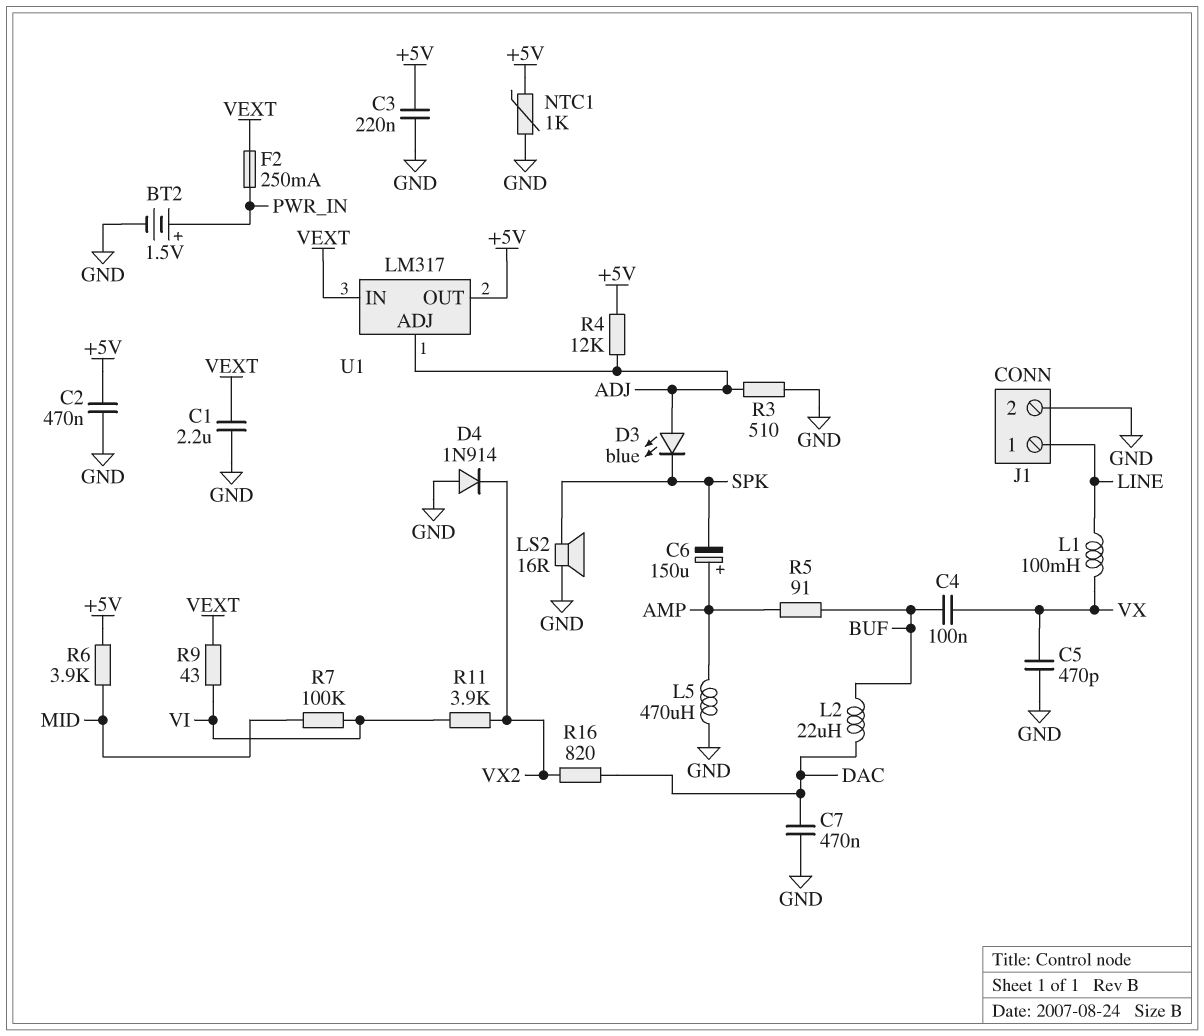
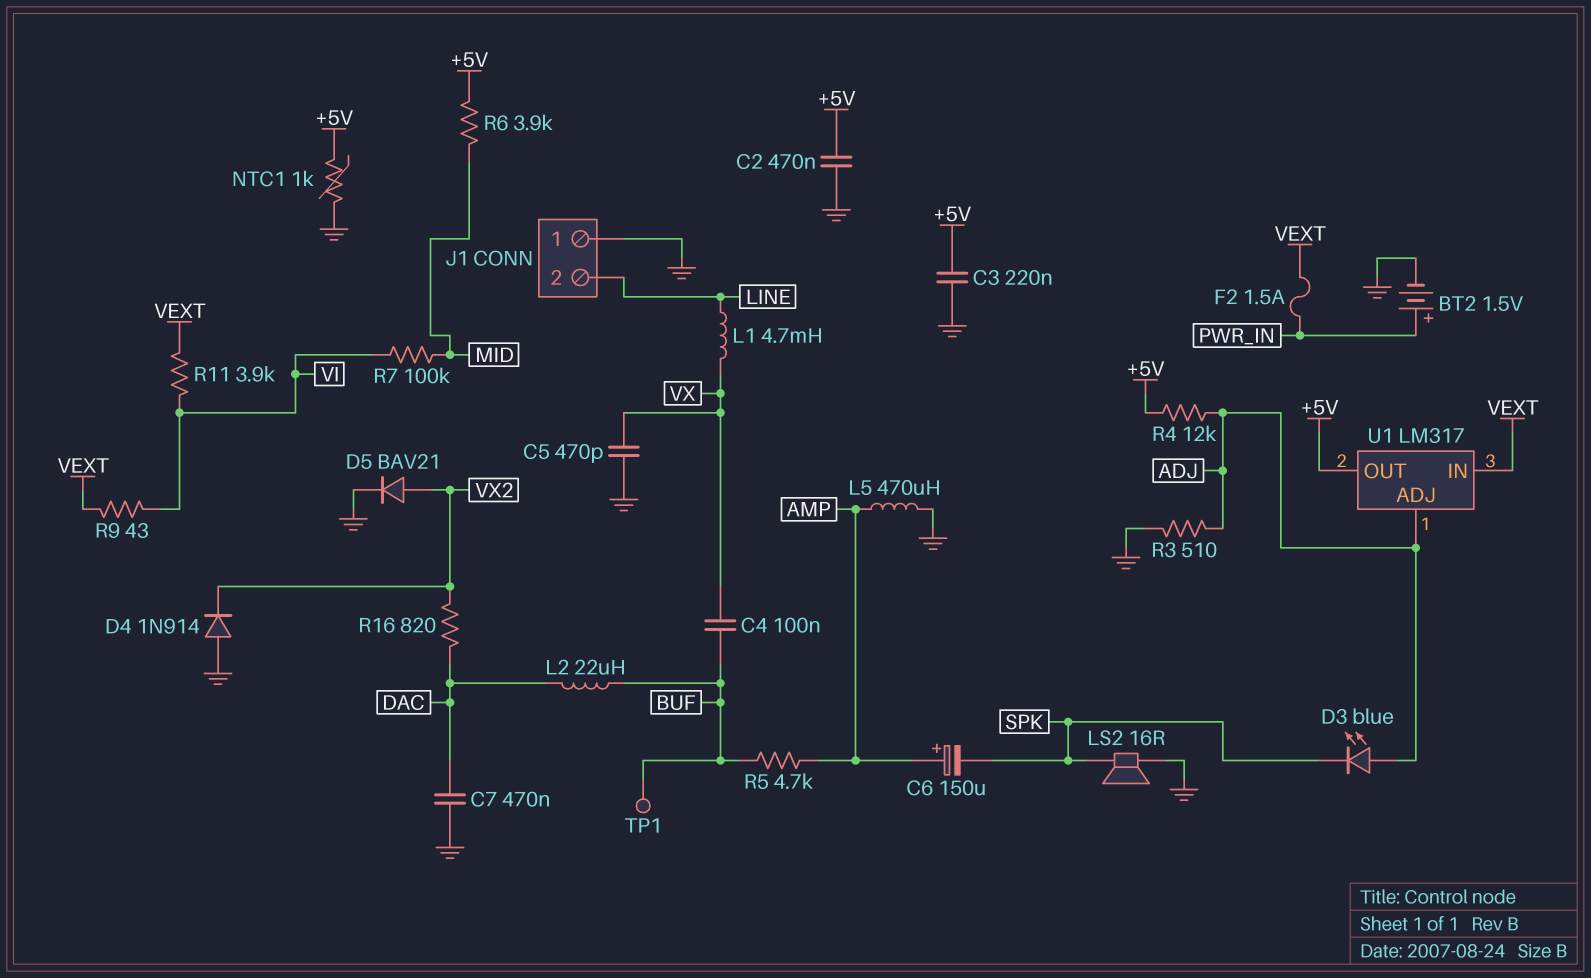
C1: 2.2uF (GND, VEXT) -> none
D5: none -> diode BAV21 (A VX2, K GND)
F2: 250mA (PWR_IN, VEXT) -> 1.5A (PWR_IN, VEXT)
J1 pin 1: LINE -> GND
J1 pin 2: GND -> LINE
L1: 100mH (LINE, VX) -> 4.7mH (LINE, VX)
R5: 91 (AMP, BUF) -> 4.7k (AMP, BUF)
R11: 3.9k (VI, VX2) -> 3.9k (VEXT, VI)
TP1: none -> test point (BUF)

